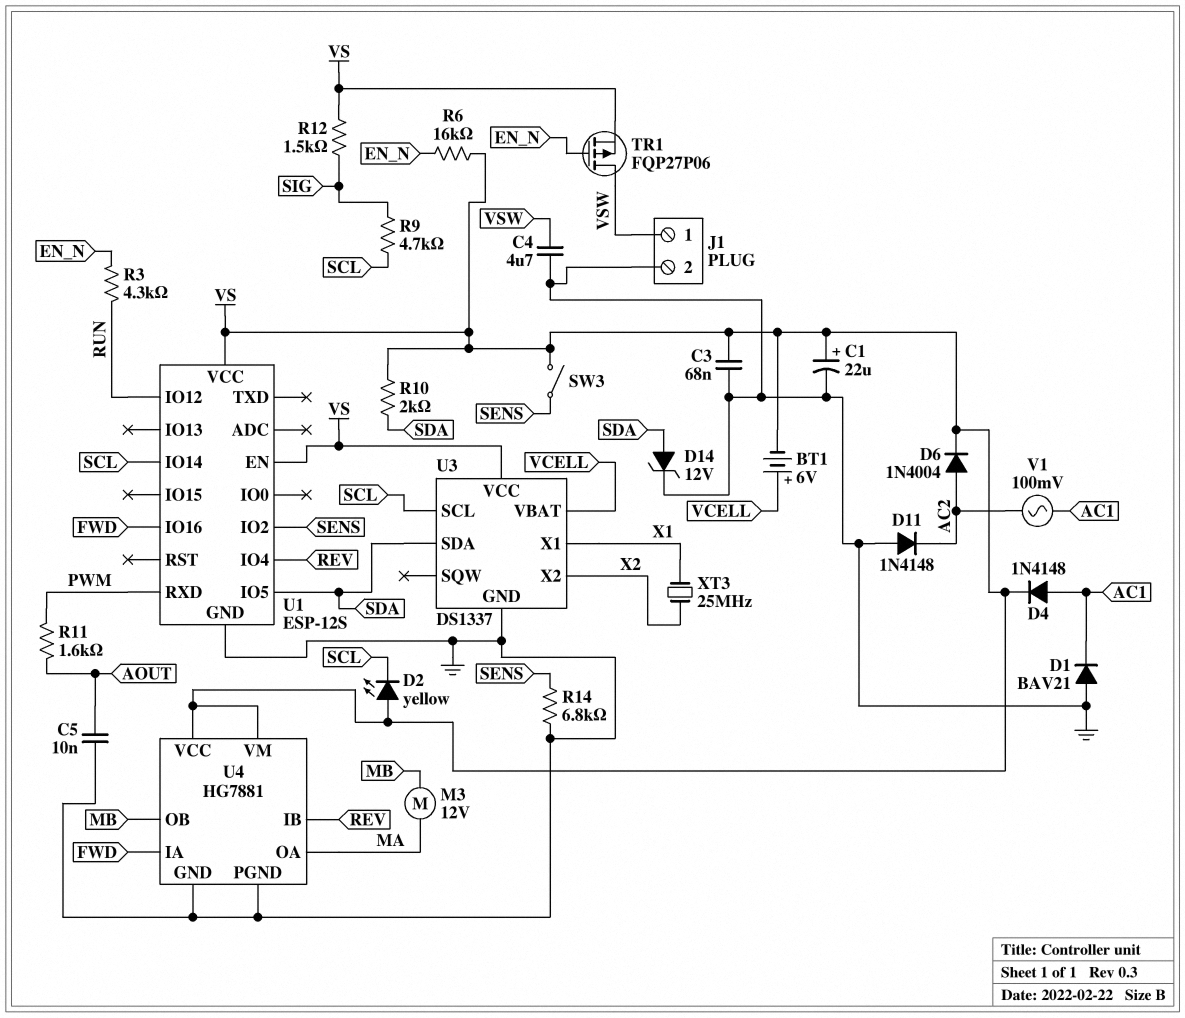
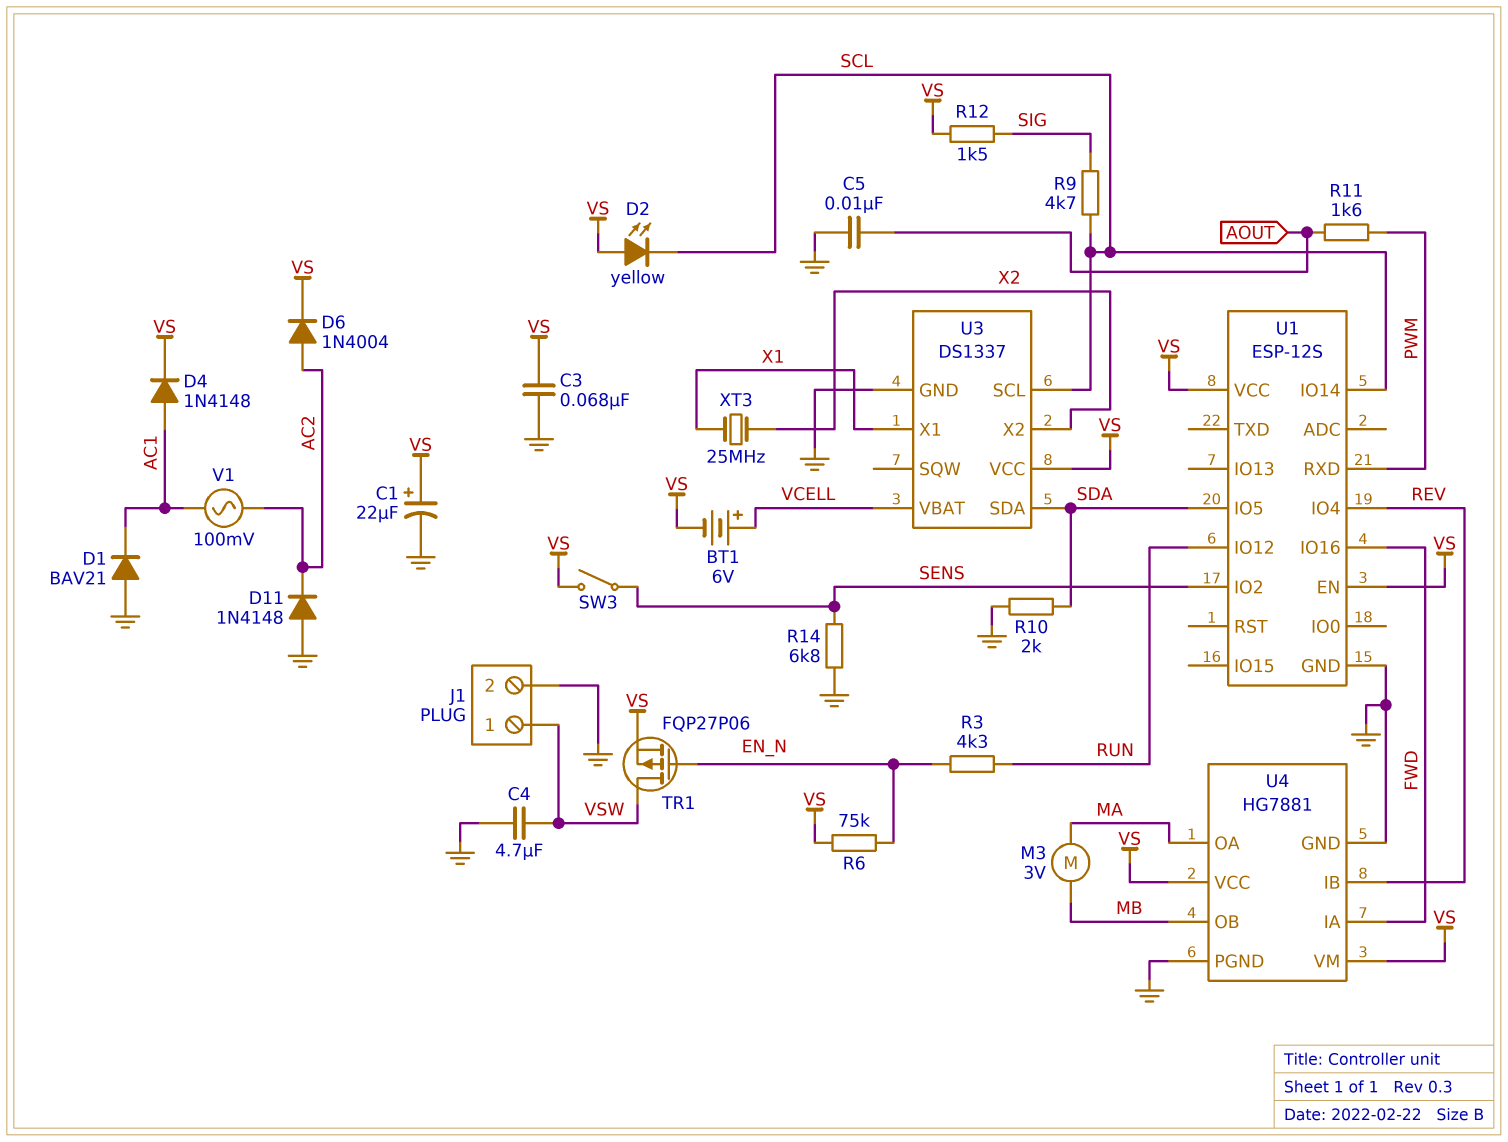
D14: zener 12V (A SDA, K GND) -> none
M3: motor 12V (MA, MB) -> motor 3V (MA, MB)
R6: 16k (EN_N, VS) -> 75k (EN_N, VS)
R10: 2k (SDA, VS) -> 2k (GND, SDA)

